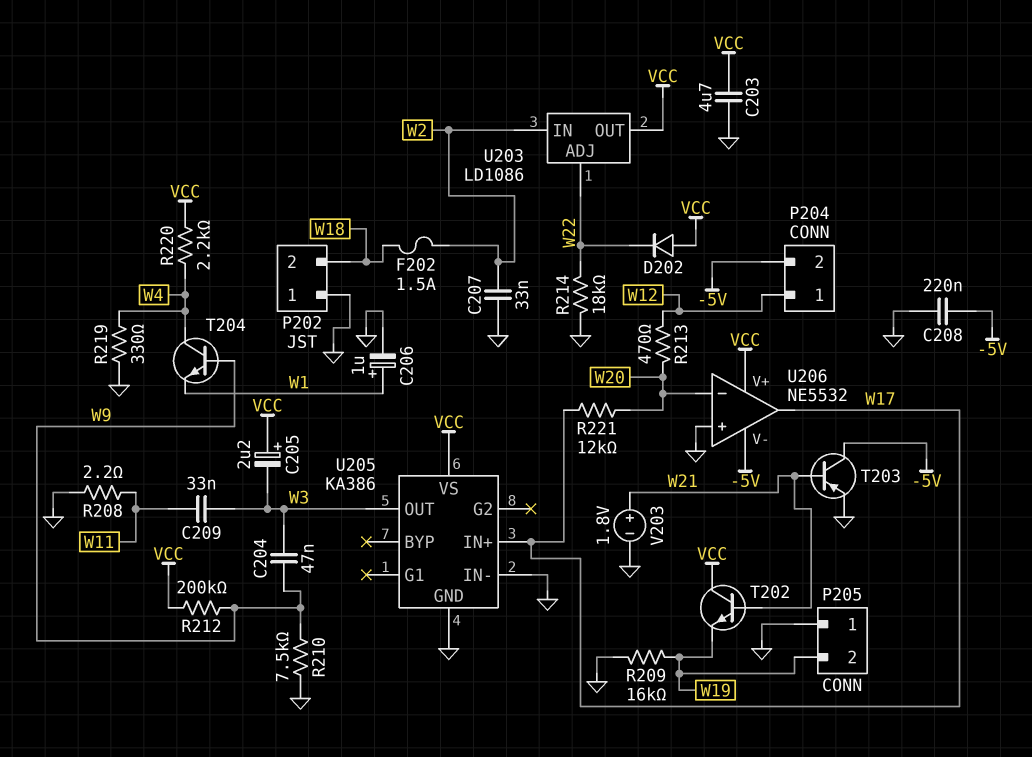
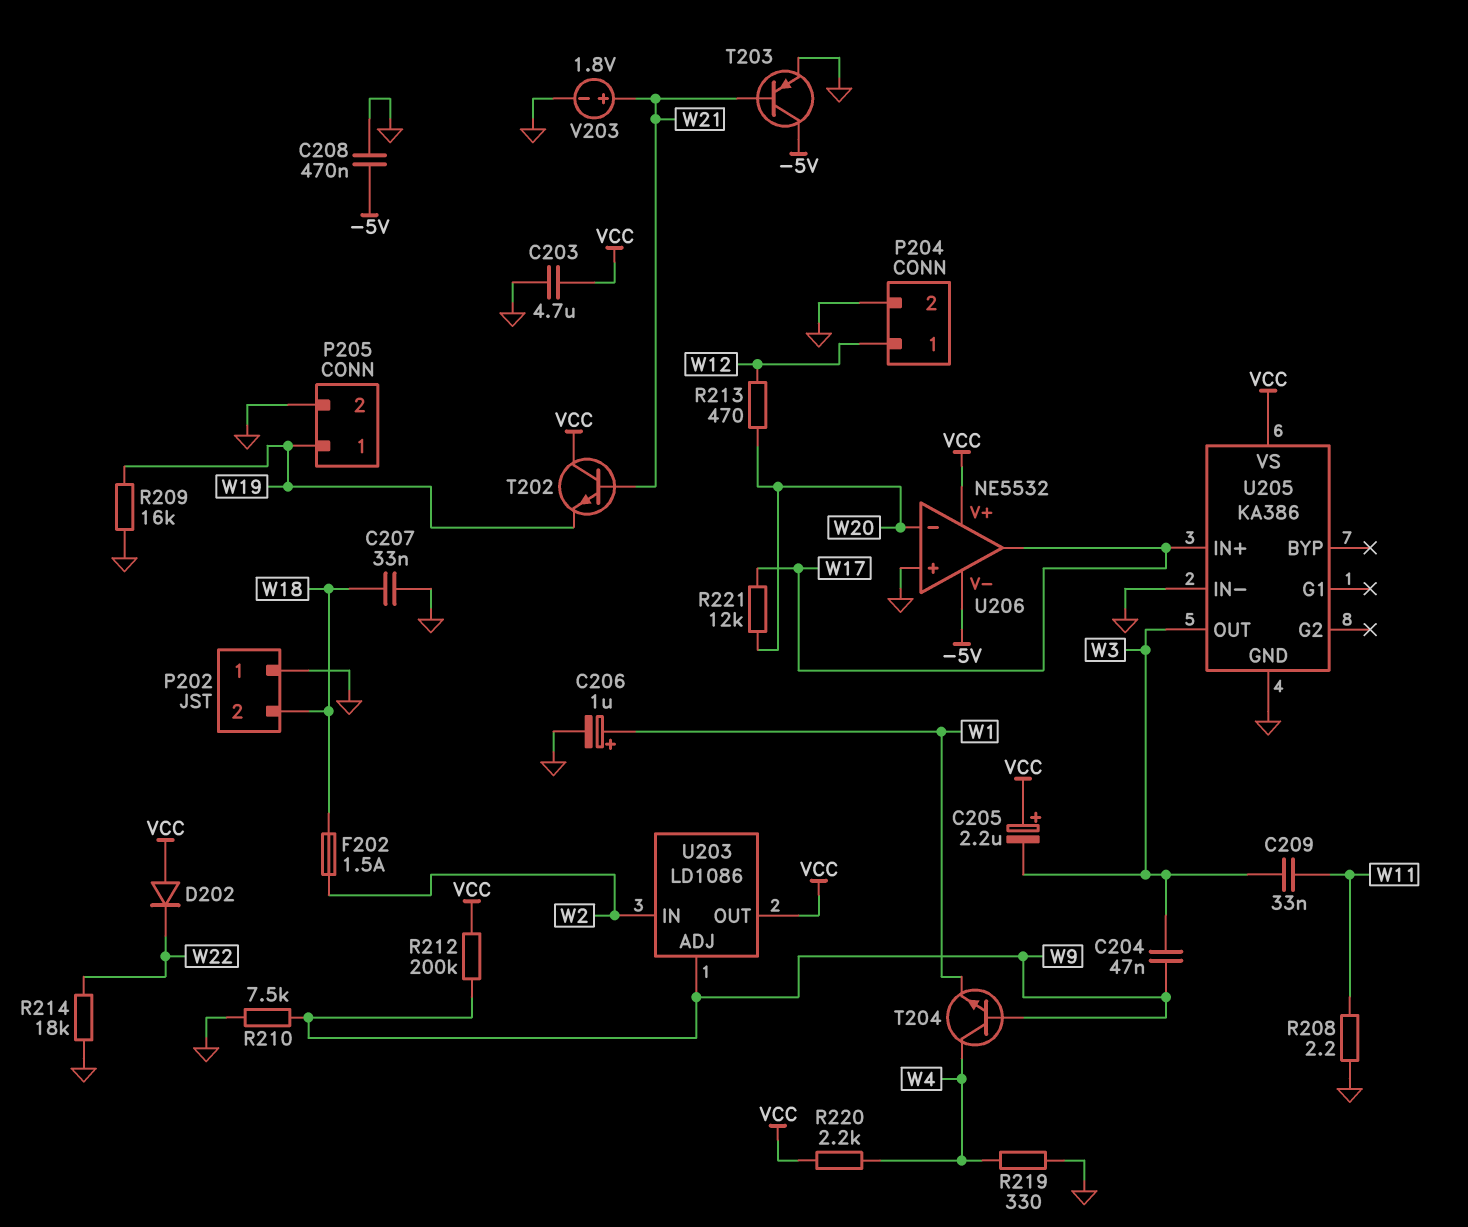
C207: 33nF (GND, W2) -> 33nF (GND, W18)
C208: 220nF (-5V, GND) -> 470nF (-5V, GND)
P204 pin 2: -5V -> GND
P205 pin 1: GND -> W19
P205 pin 2: W19 -> GND
U203 pin ADJ: W22 -> W9

